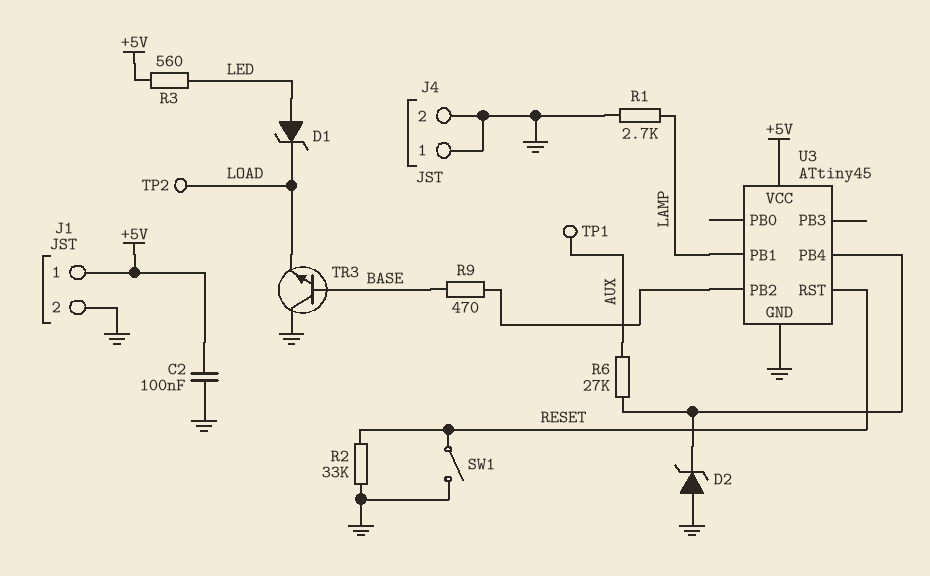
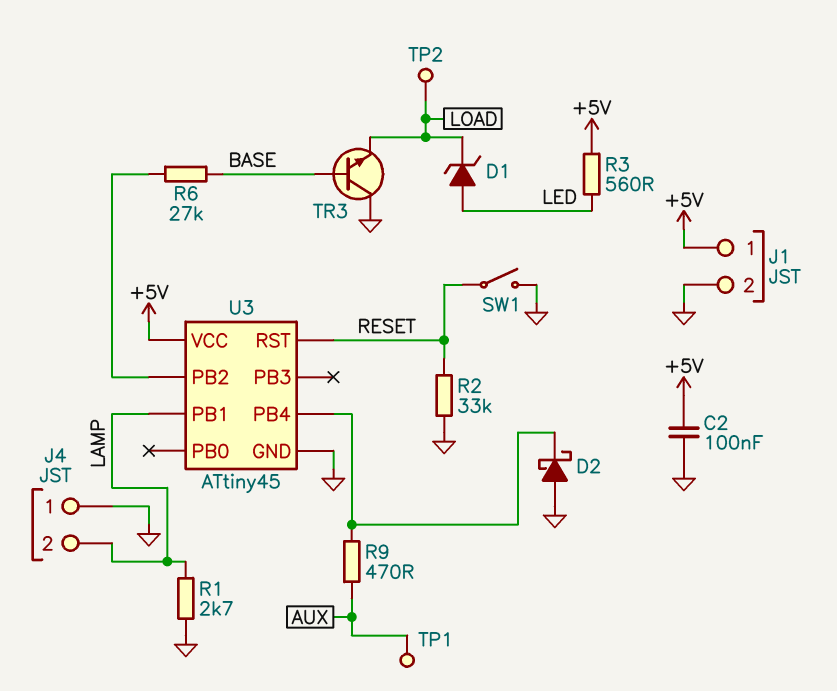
D2: zener (A GND, K U3/PB4) -> schottky (A GND, K U3/PB4)
J4 pin 2: GND -> LAMP
R6: 27k (AUX, U3/PB4) -> 27k (BASE, U3/PB2)
R9: 470 (BASE, U3/PB2) -> 470 (AUX, U3/PB4)

